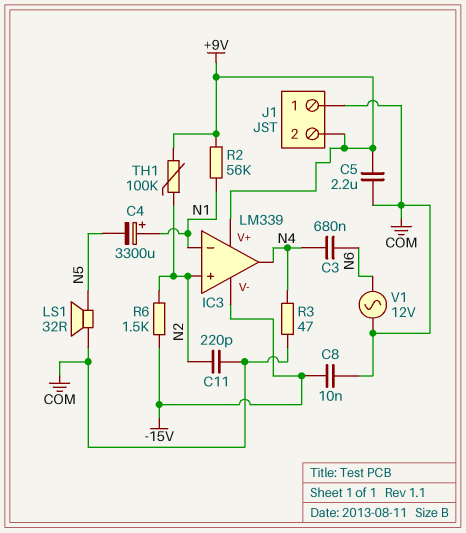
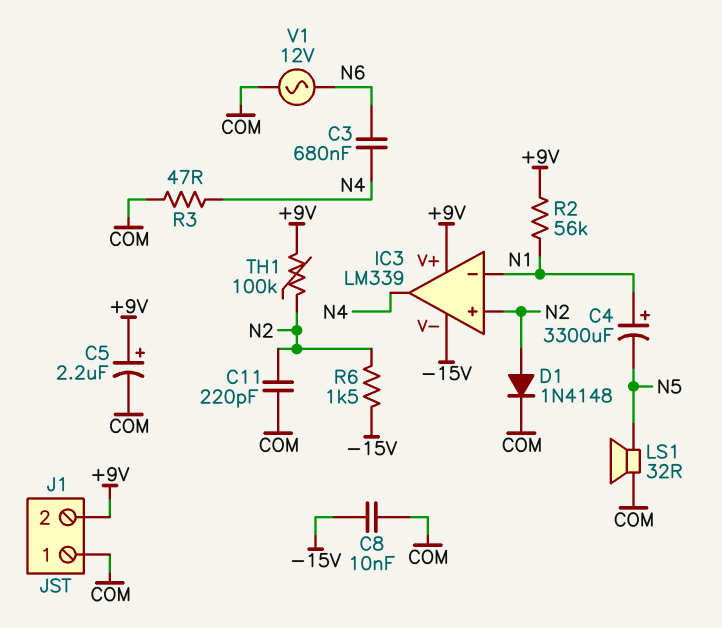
C5: 2.2uF (+9V, COM) -> 2.2uF (plus +9V, minus COM)
D1: none -> diode 1N4148 (A N2, K COM)

